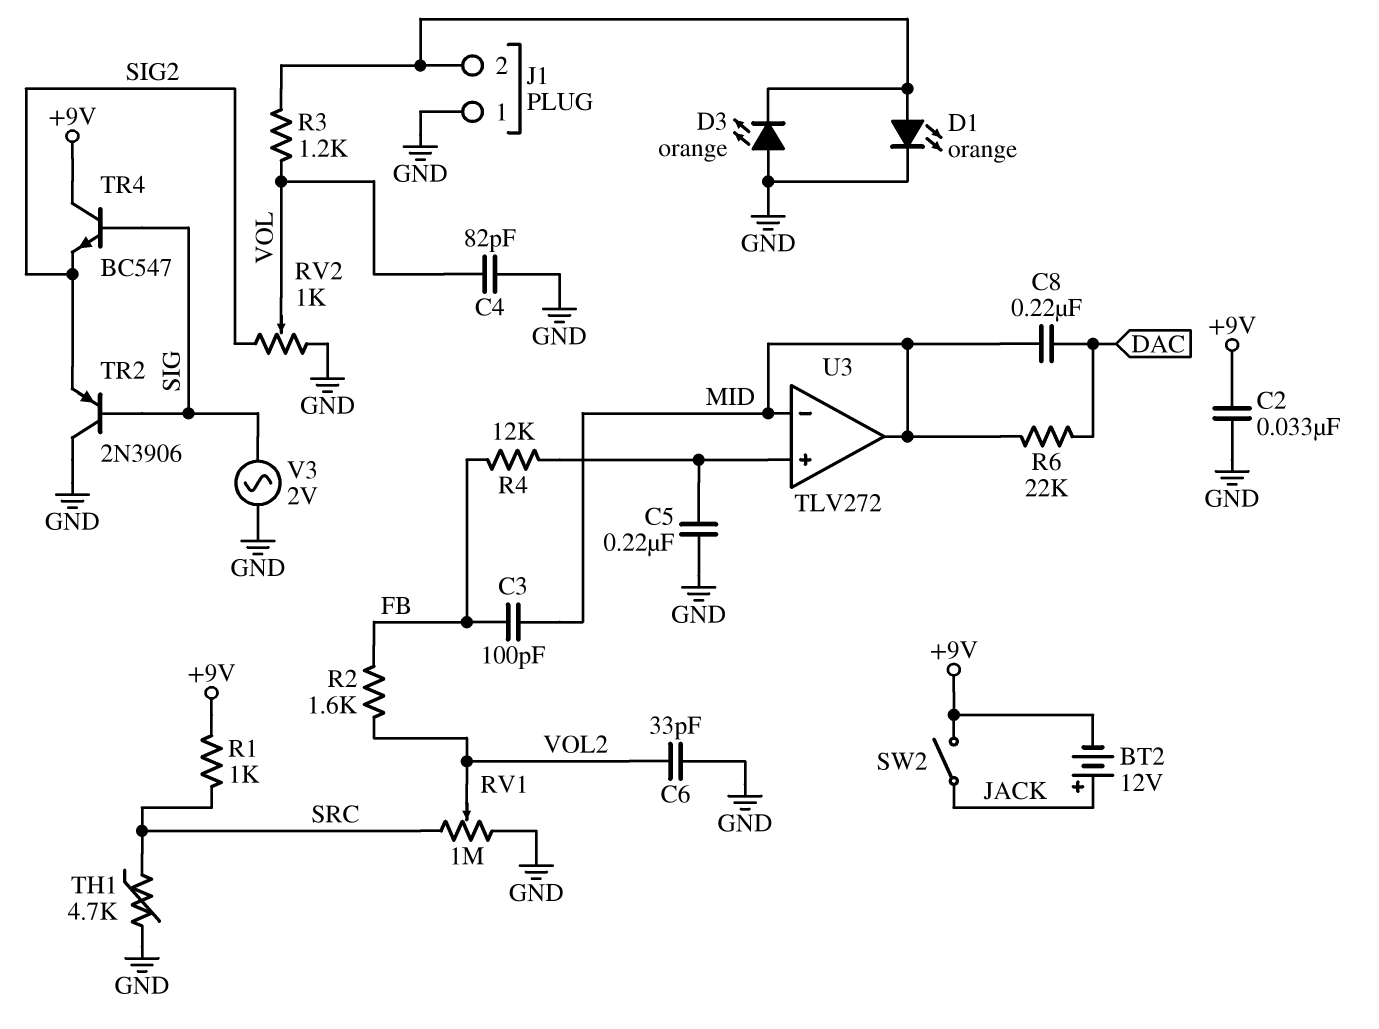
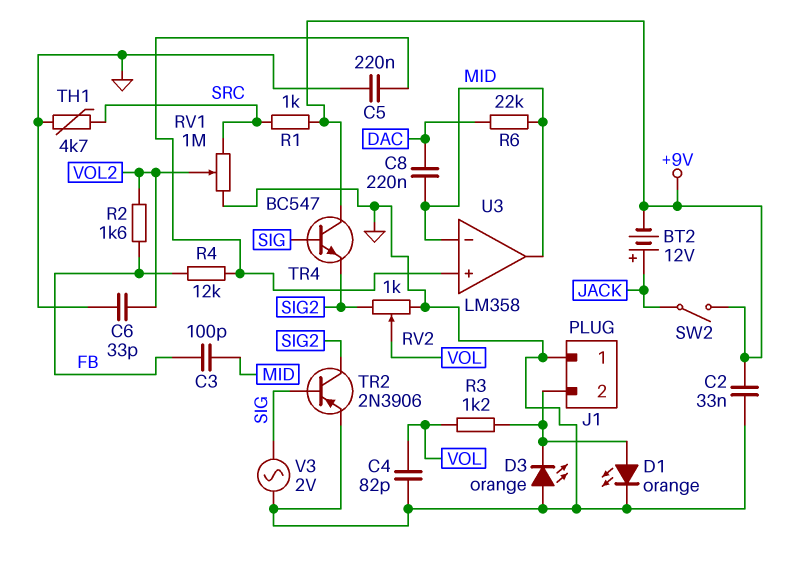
TR2: PNP 2N3906 (B SIG, C GND, E SIG2) -> PNP 2N3906 (B SIG, C SIG2, E GND)
U3: TLV272 -> LM358

